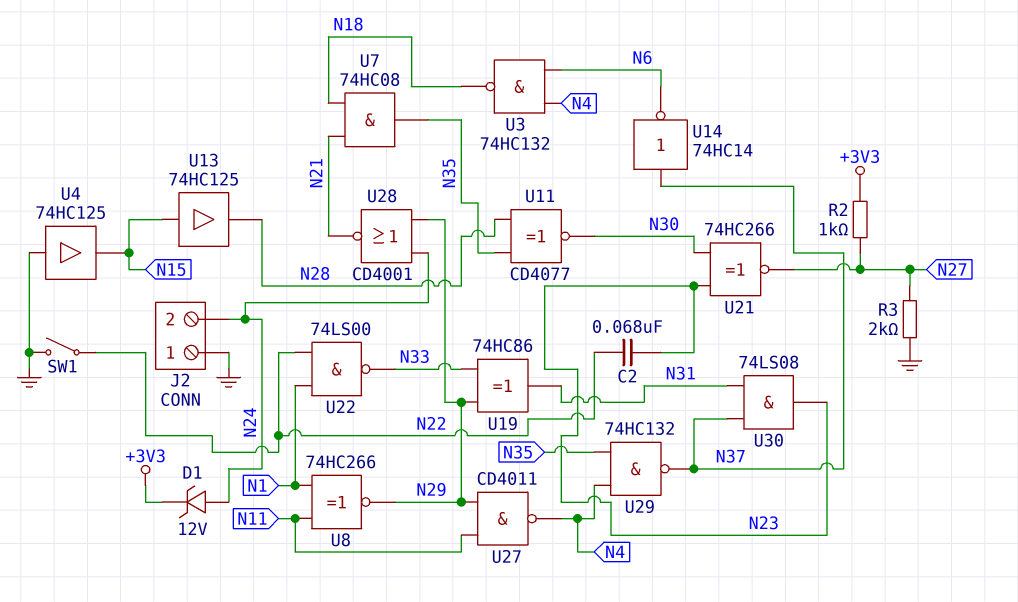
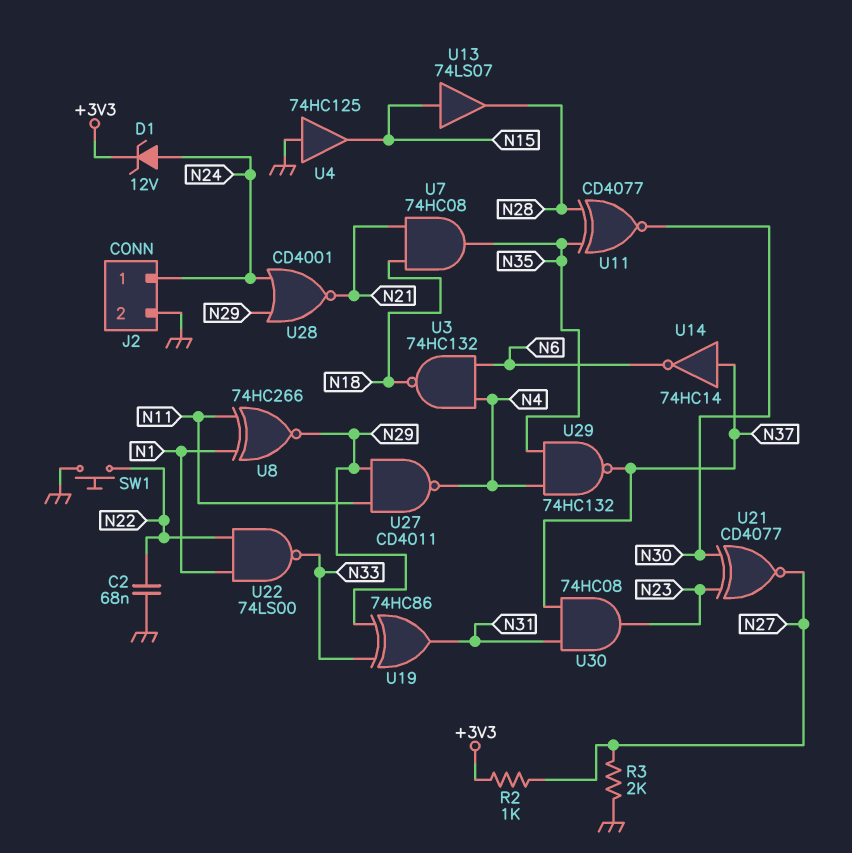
C2: 68nF (N22, N23) -> 68nF (GND, N22)
J2 pin 1: GND -> N24
J2 pin 2: N24 -> GND
SW1: switch (GND, N22) -> button (GND, N22)
U13: buffer 74HC125 (in N15, out N28) -> buffer 74LS07 (in N15, out N28)
U21: XNOR 74HC266 (in N23, in N30, out N27) -> XNOR CD4077 (in N23, in N30, out N27)
U30: AND 74LS08 (in N31, in N37, out N23) -> AND 74HC08 (in N31, in N37, out N23)

